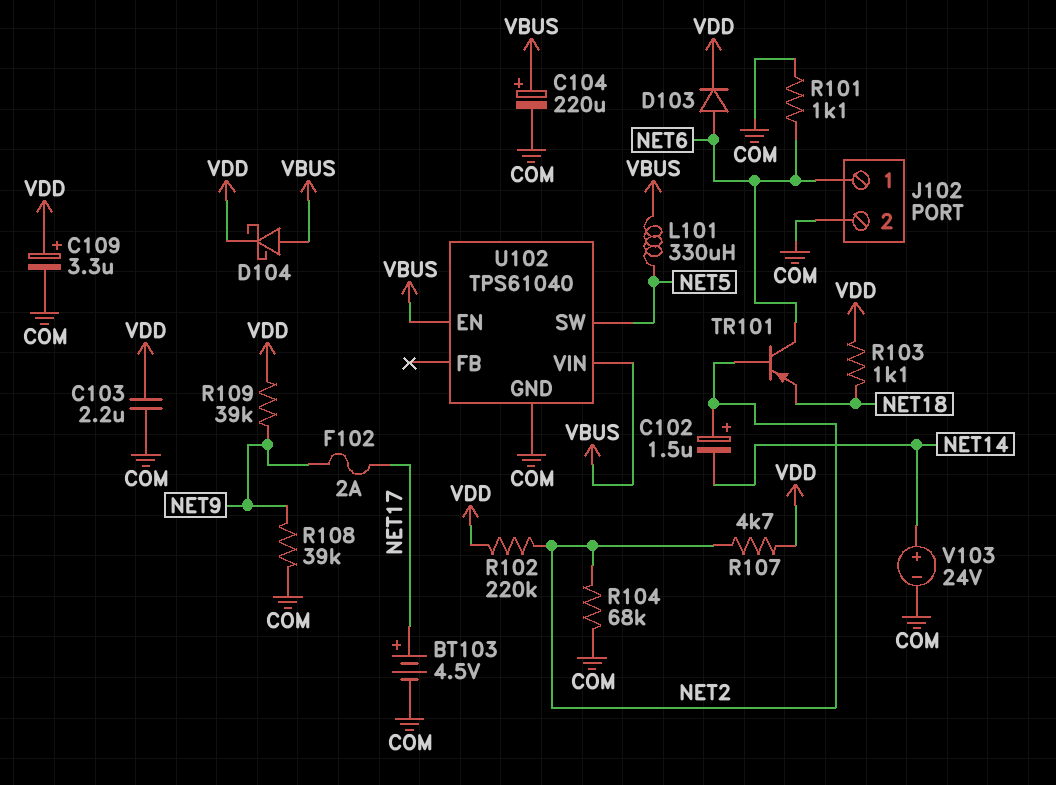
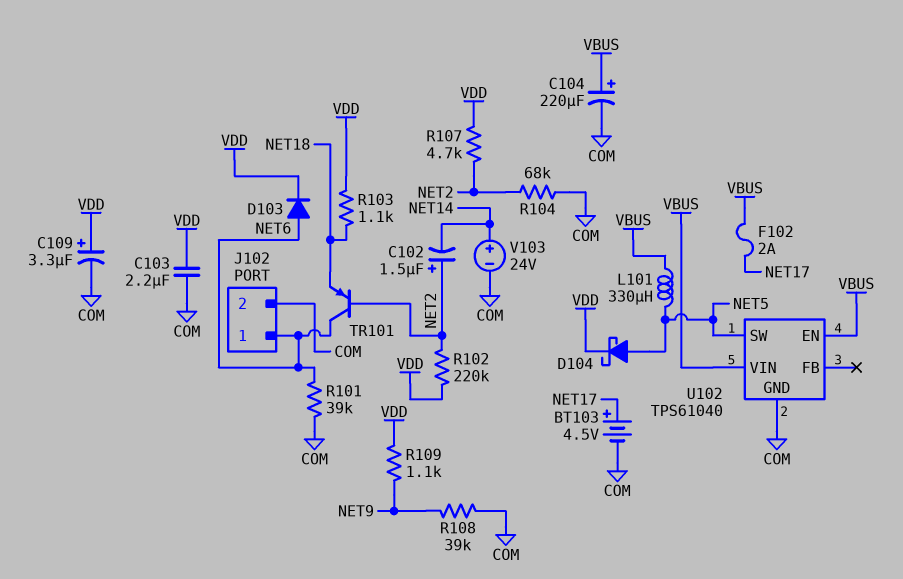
D104: schottky (A VBUS, K VDD) -> schottky (A NET5, K VDD)
F102: 2A (NET9, NET17) -> 2A (NET17, VBUS)
R101: 1.1k (COM, NET6) -> 39k (COM, NET6)
R109: 39k (NET9, VDD) -> 1.1k (NET9, VDD)

